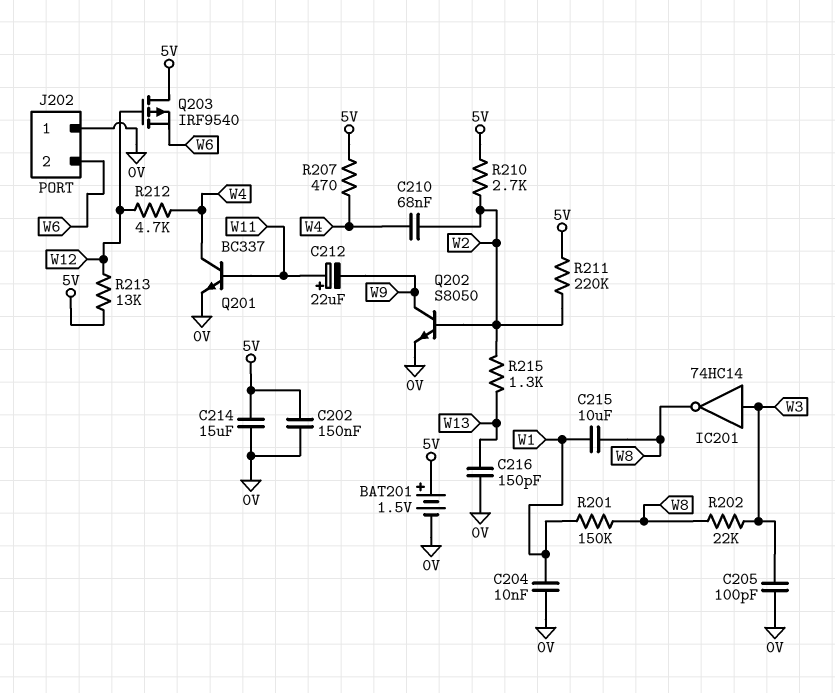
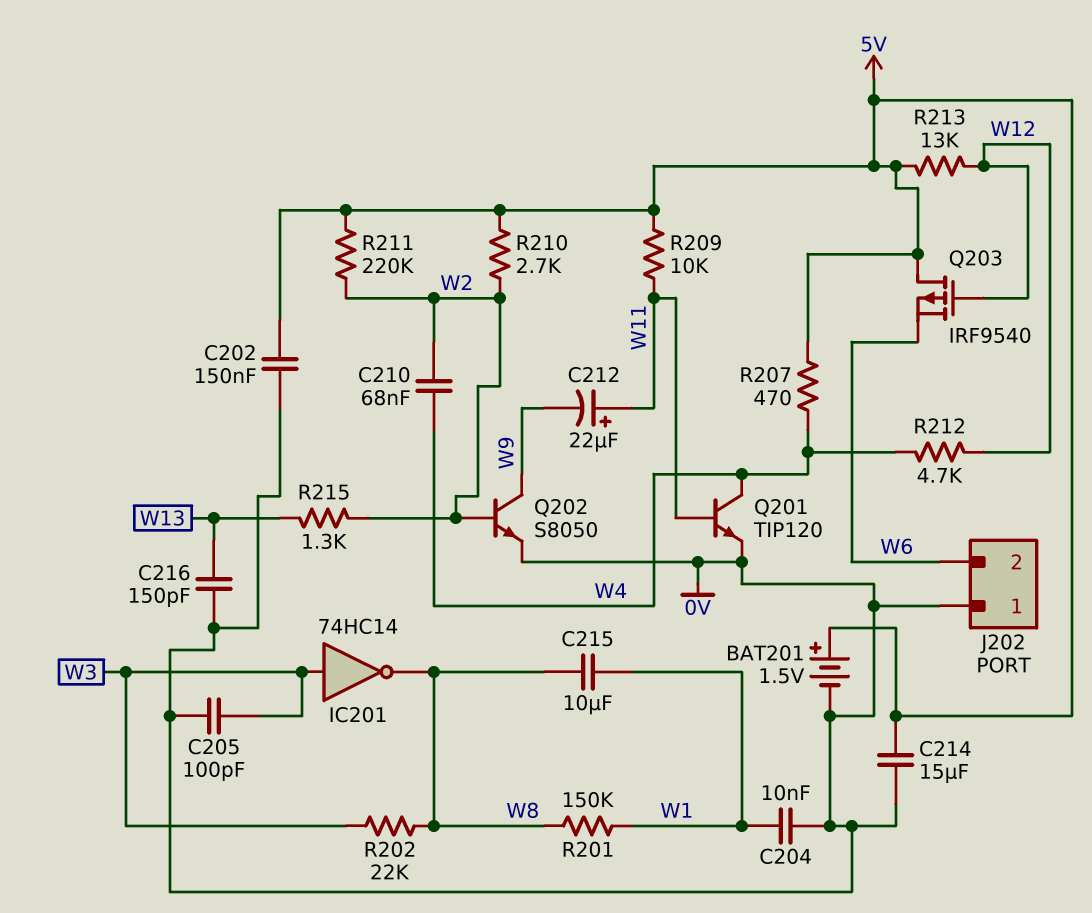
Q201: NPN BC337 (B W11, C W4, E 0V) -> NPN TIP120 (B W11, C W4, E 0V)
R209: none -> 10k (5V, W11)

